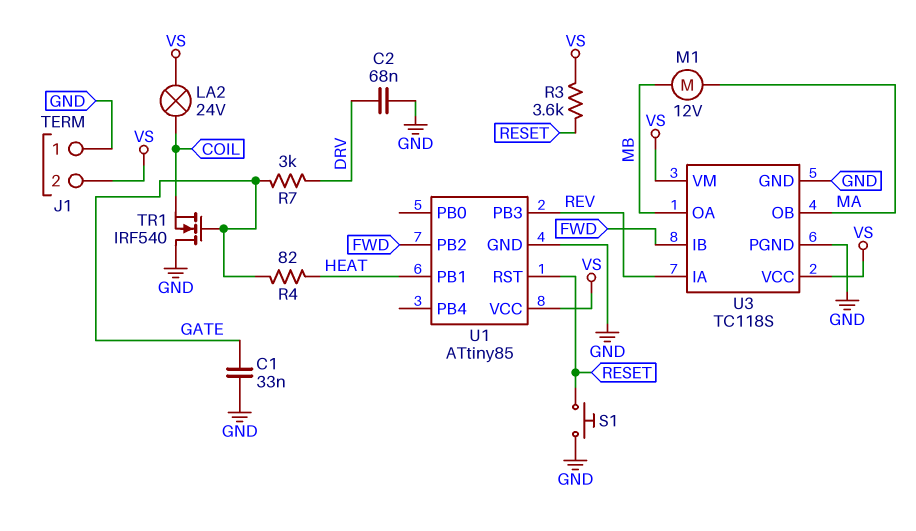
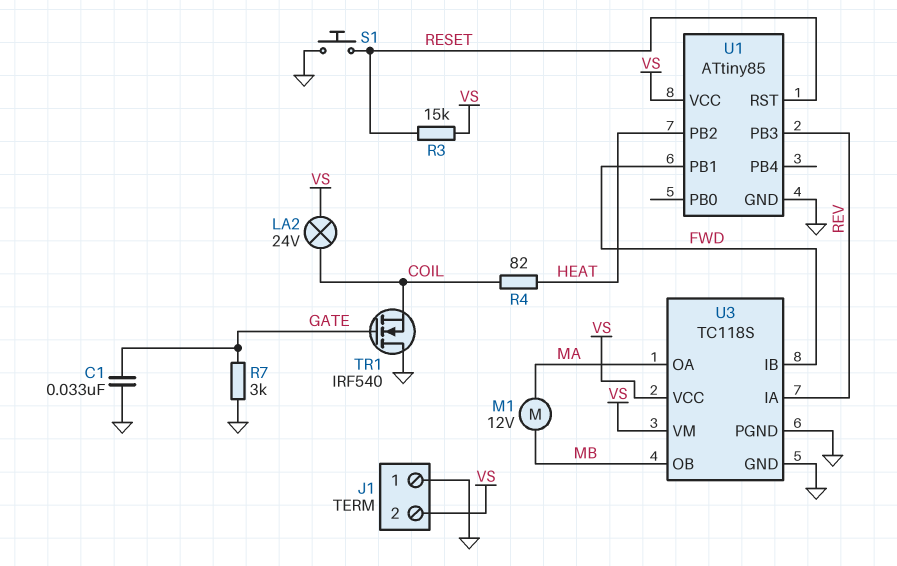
C2: 68nF (DRV, GND) -> none
R3: 3.6k (RESET, VS) -> 15k (RESET, VS)
R4: 82 (GATE, HEAT) -> 82 (COIL, HEAT)
R7: 3k (DRV, GATE) -> 3k (GATE, GND)
U1 pin PB1: HEAT -> FWD
U1 pin PB2: FWD -> HEAT
U3 pin OA: MB -> MA
U3 pin OB: MA -> MB

